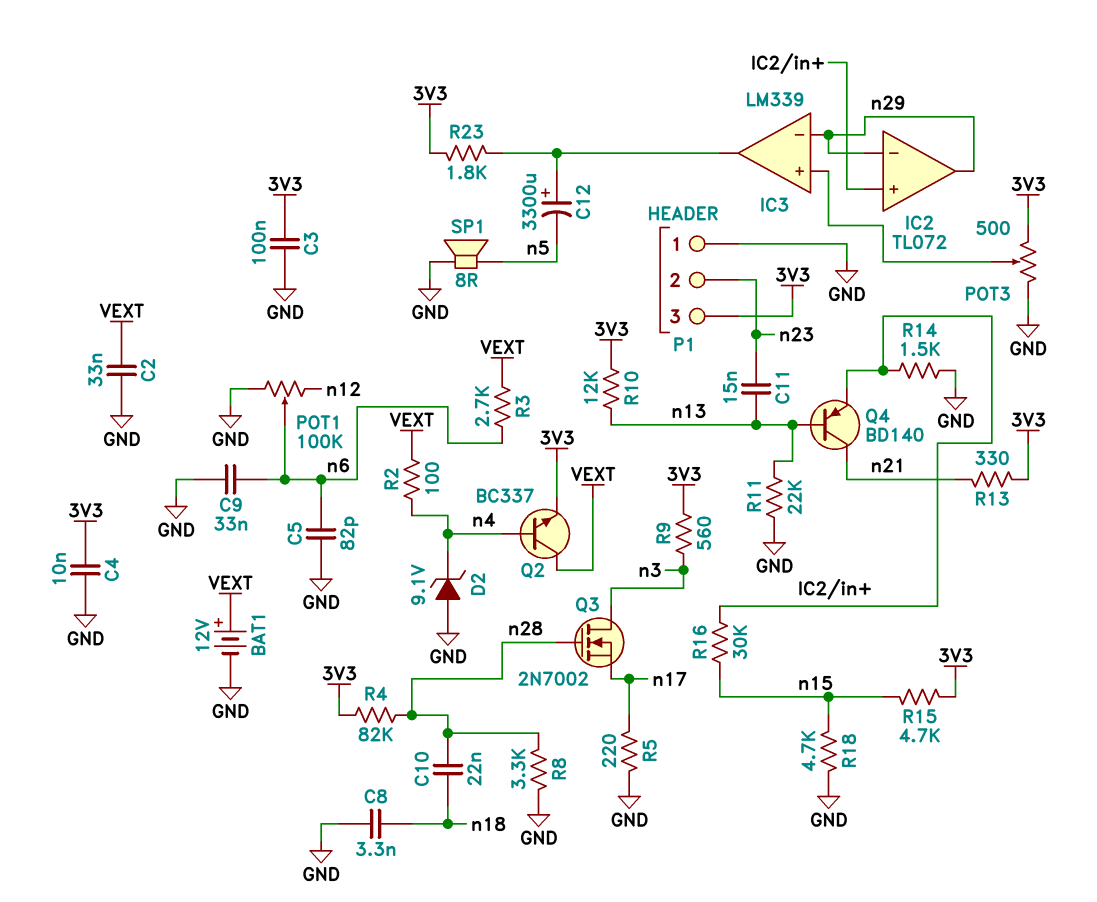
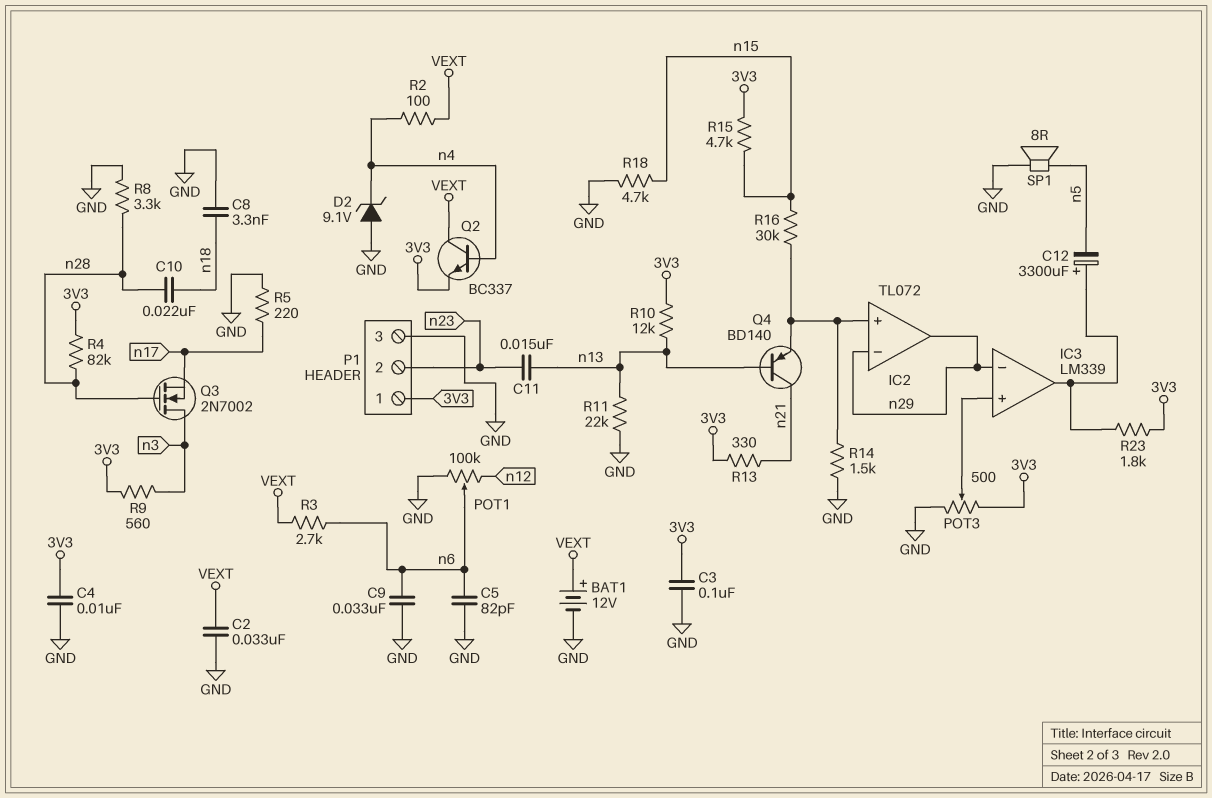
P1 pin 1: GND -> 3V3
P1 pin 3: 3V3 -> GND

